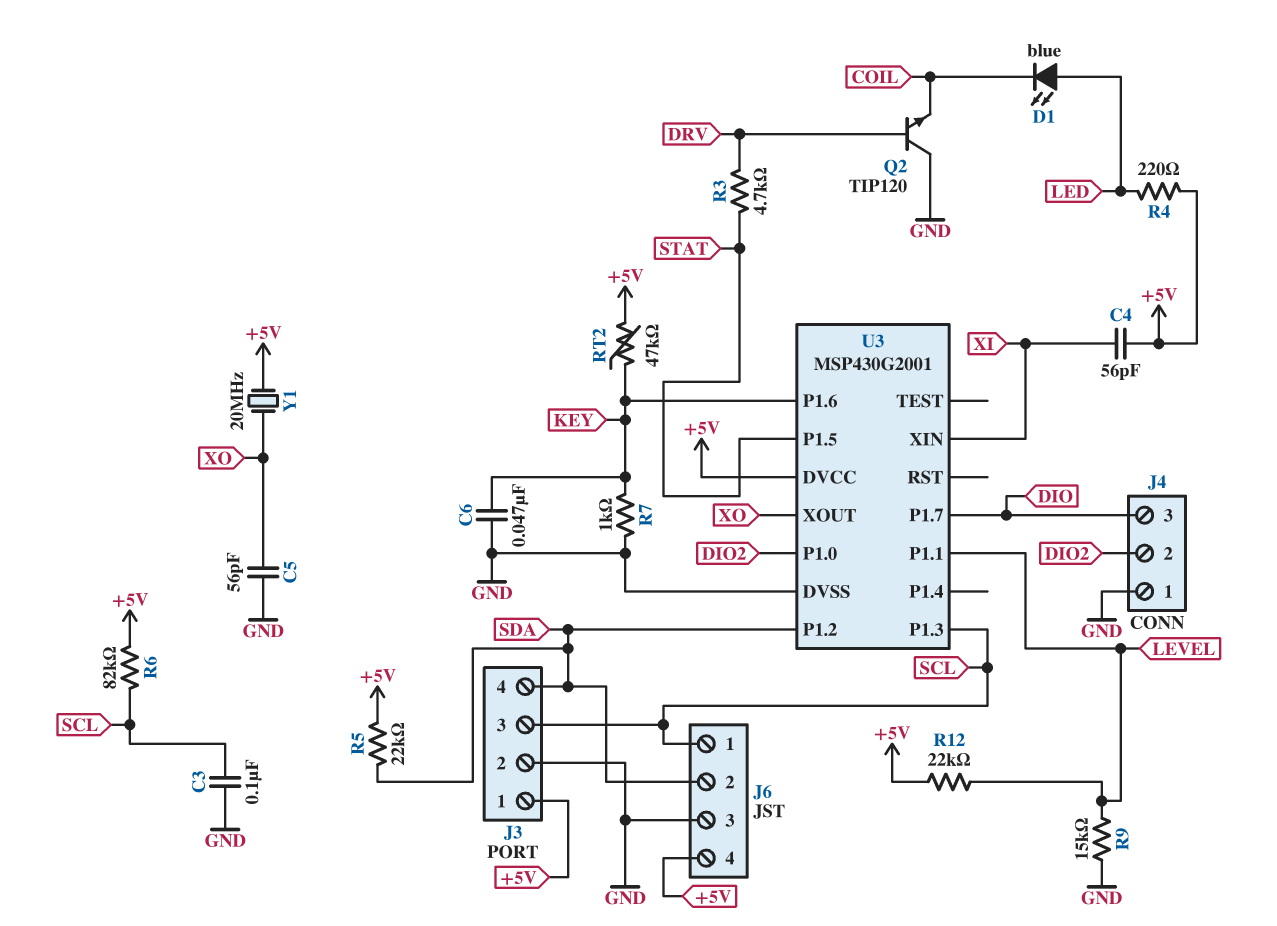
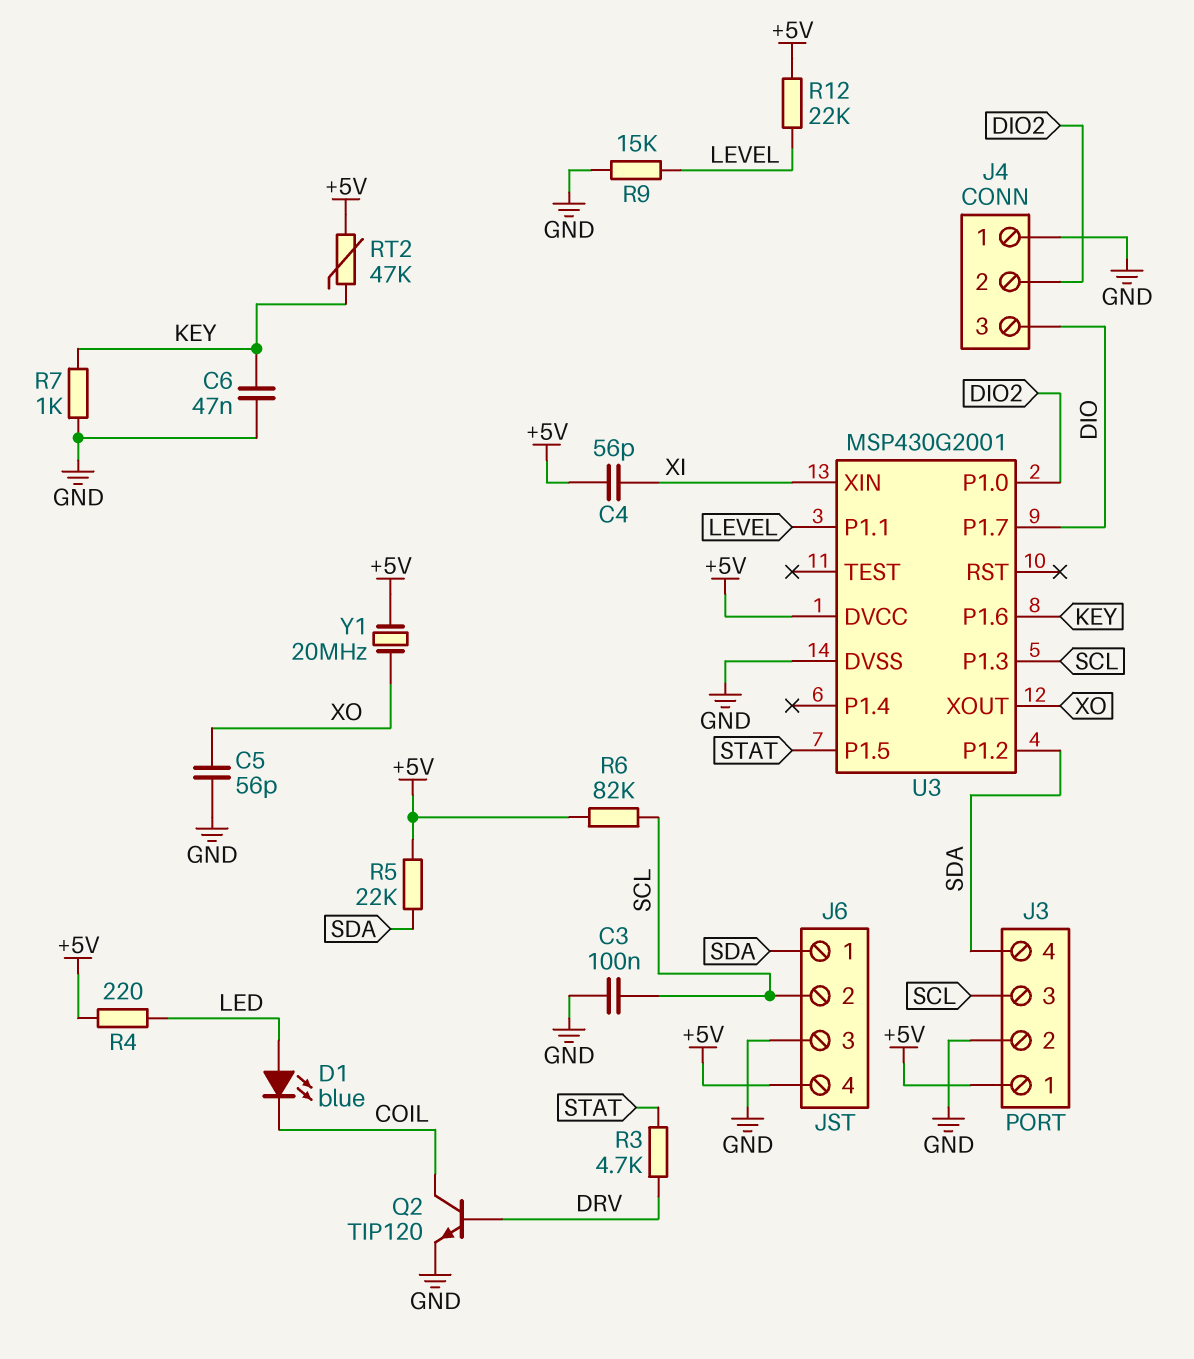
J6 pin 1: SCL -> SDA
J6 pin 2: SDA -> SCL
Q2: NPN TIP120 (B DRV, C GND, E COIL) -> NPN TIP120 (B DRV, C COIL, E GND)

